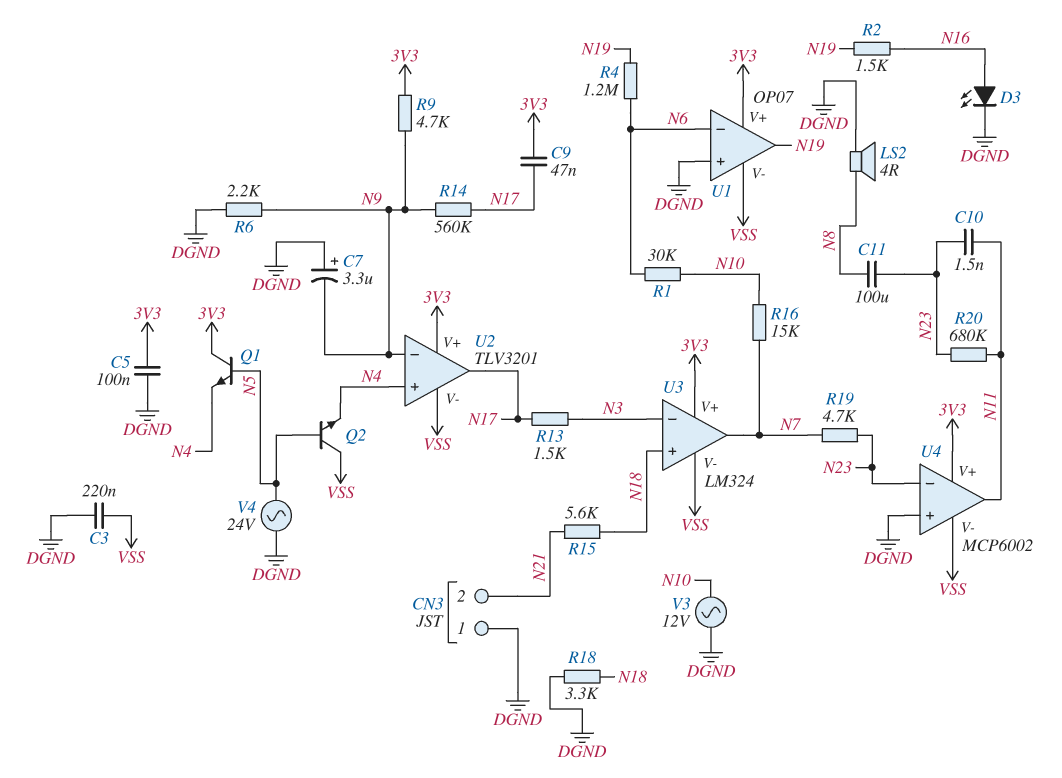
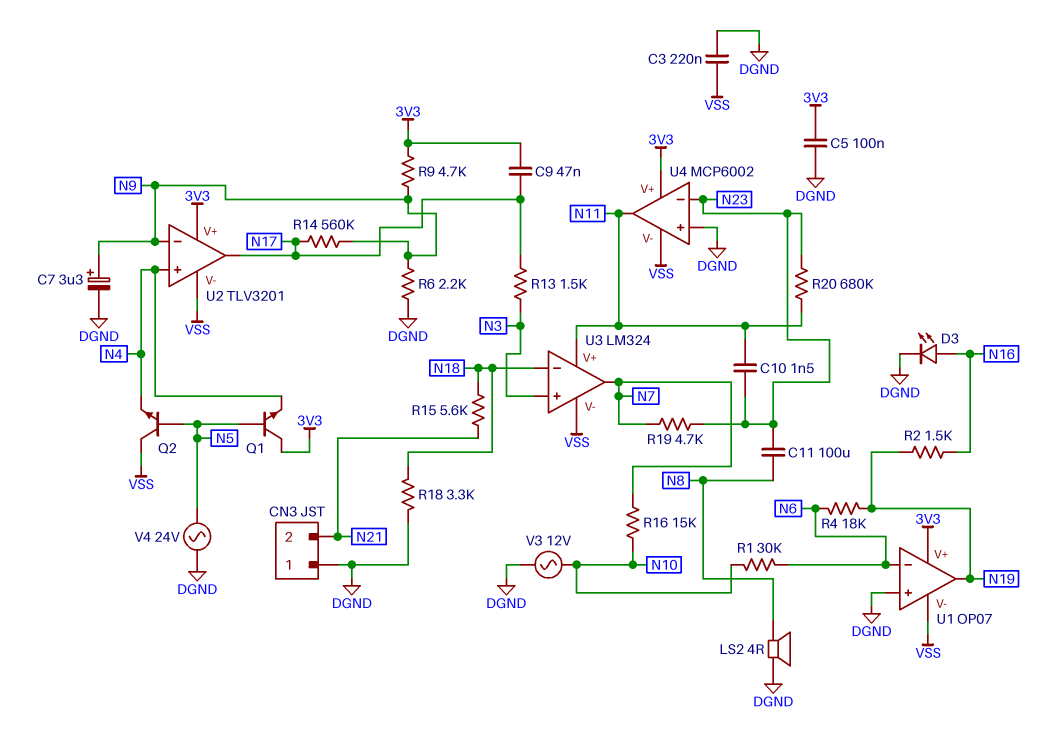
C7: 3.3uF (plus DGND, minus N9) -> 3.3uF (plus N9, minus DGND)
R4: 1.2M (N6, N19) -> 18k (N6, N19)
U3 pin V+: 3V3 -> N11
U3 pin in+: N18 -> N3
U3 pin in-: N3 -> N18

